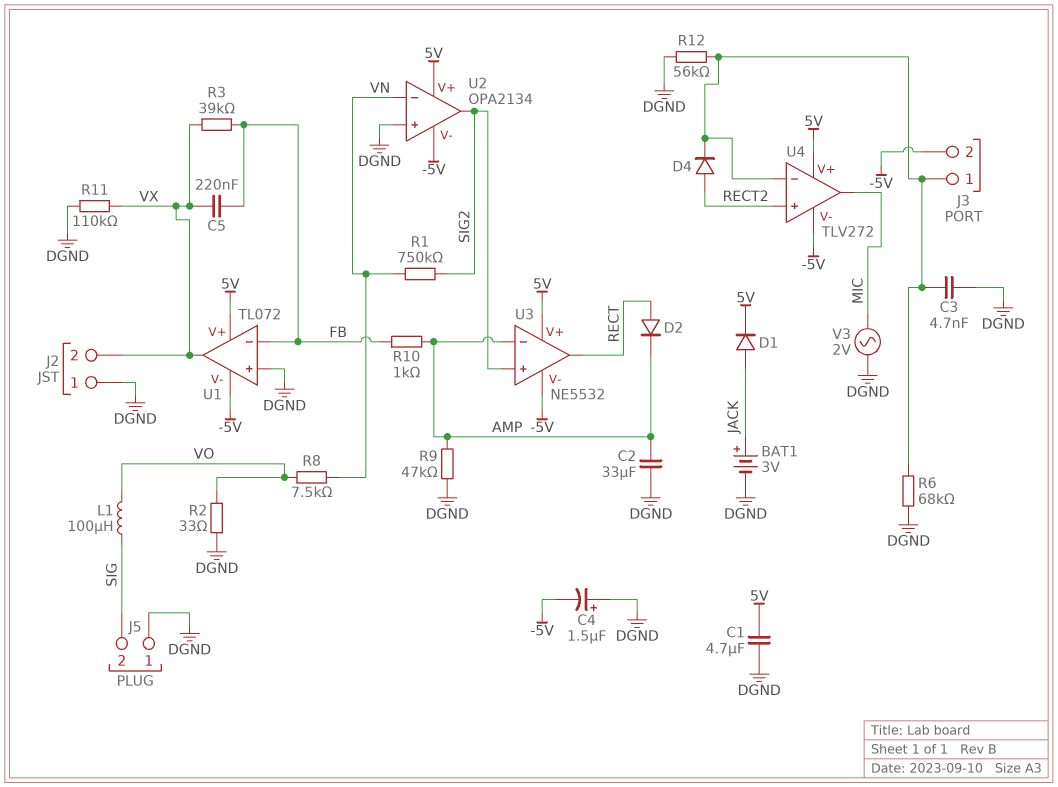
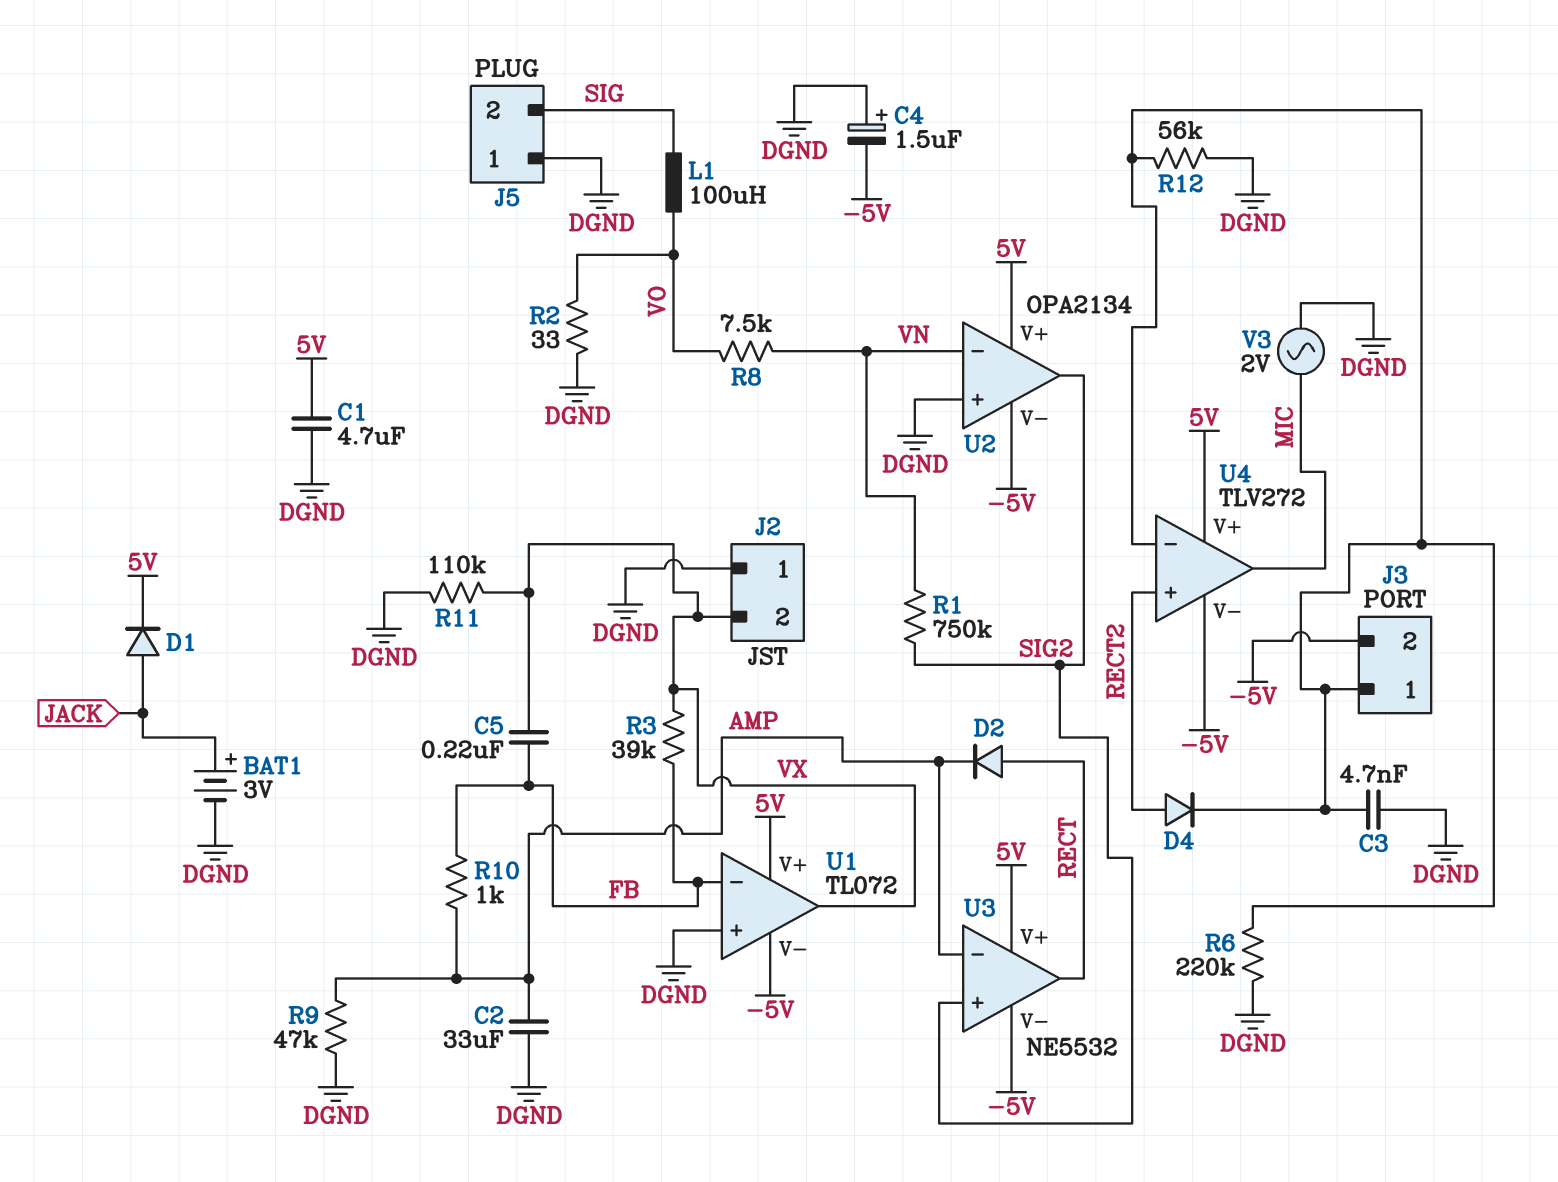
R6: 68k (DGND, J3/1) -> 220k (DGND, J3/1)

